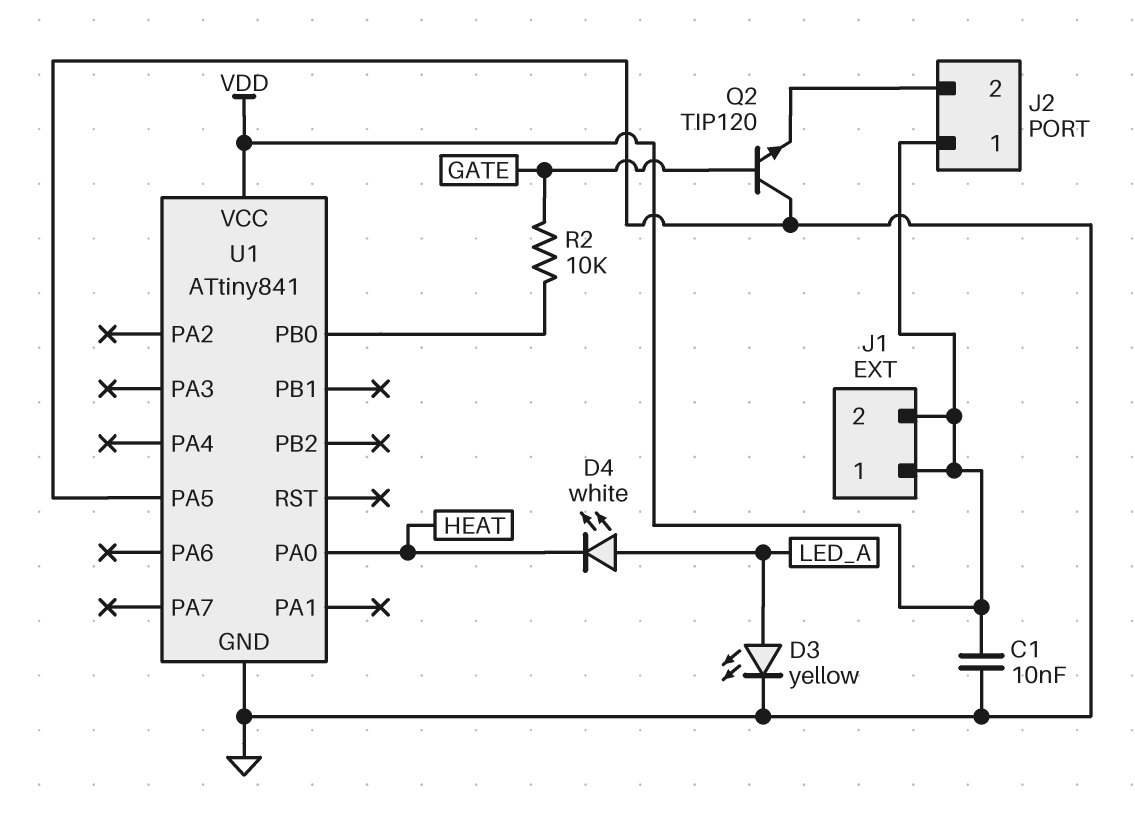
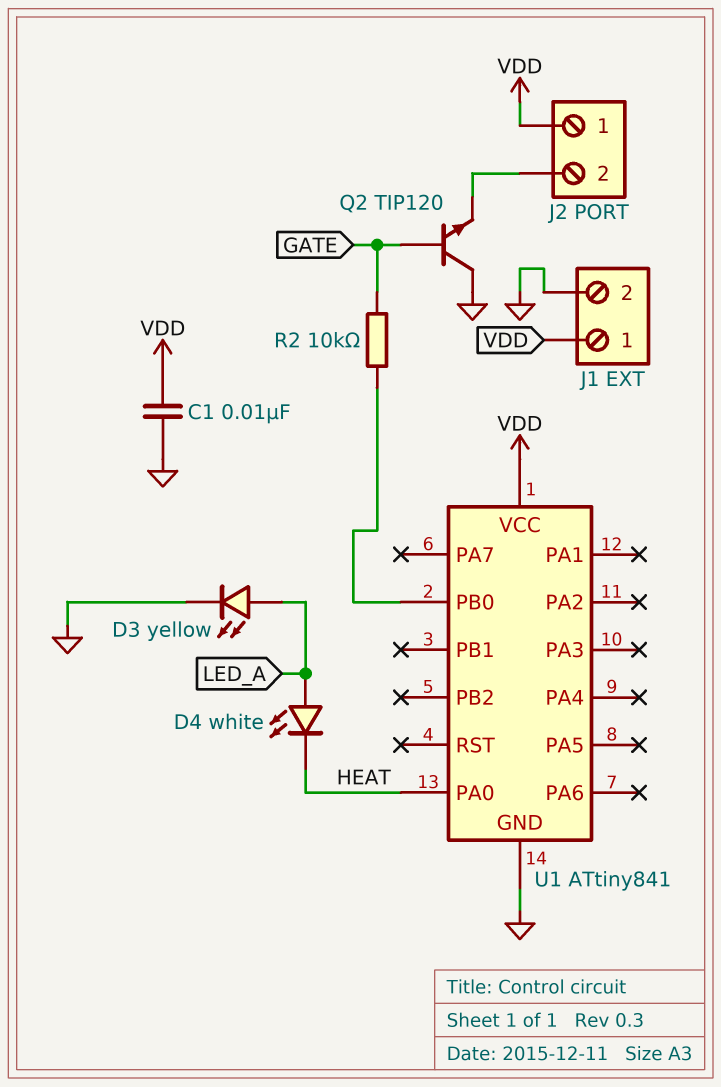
J1 pin 2: VDD -> GND
U1 pin PA5: GND -> none

